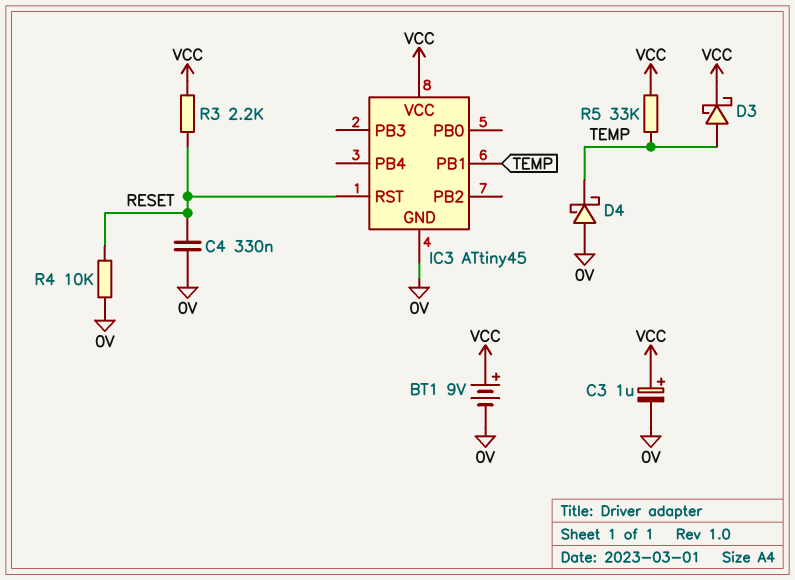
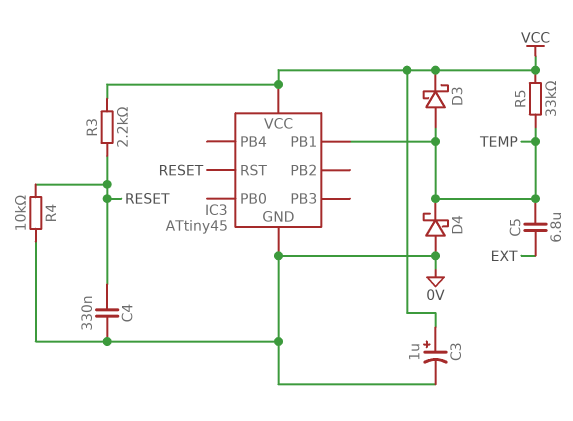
BT1: 9V (plus VCC, minus 0V) -> none
C5: none -> 6.8uF (EXT, TEMP)

